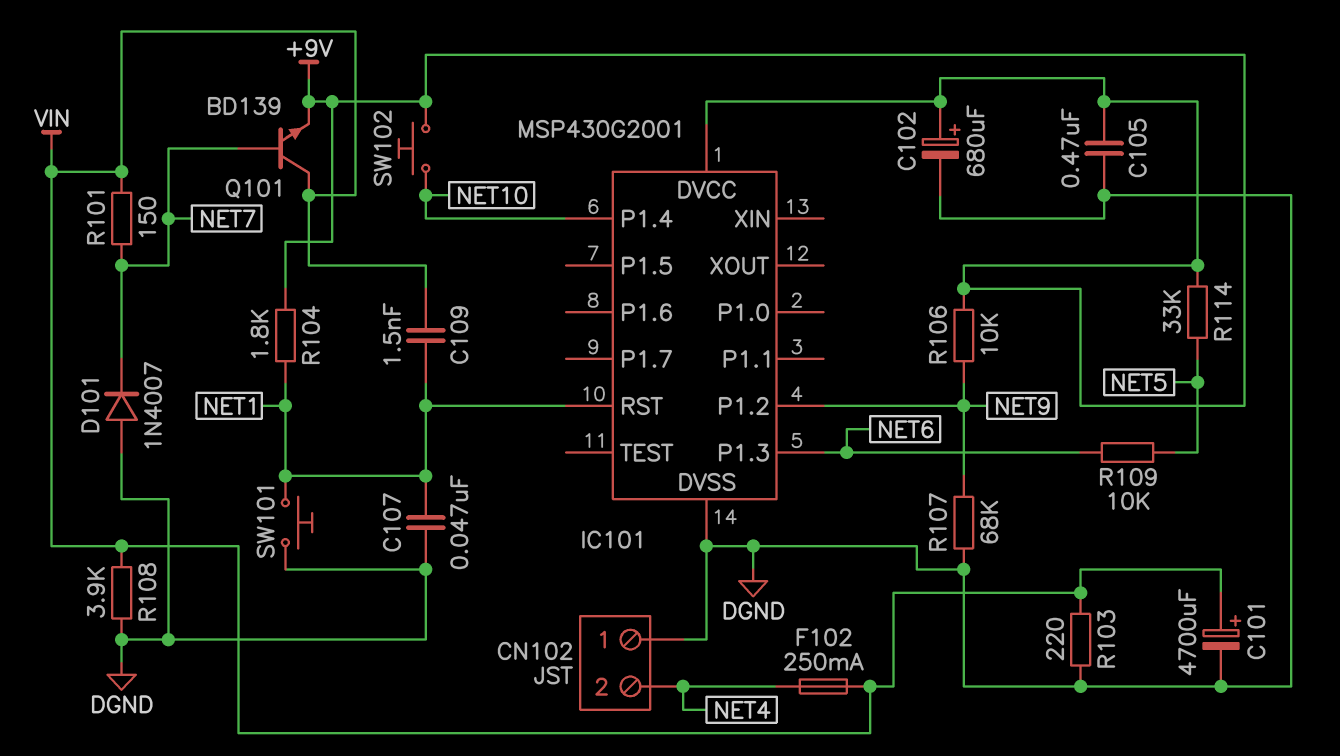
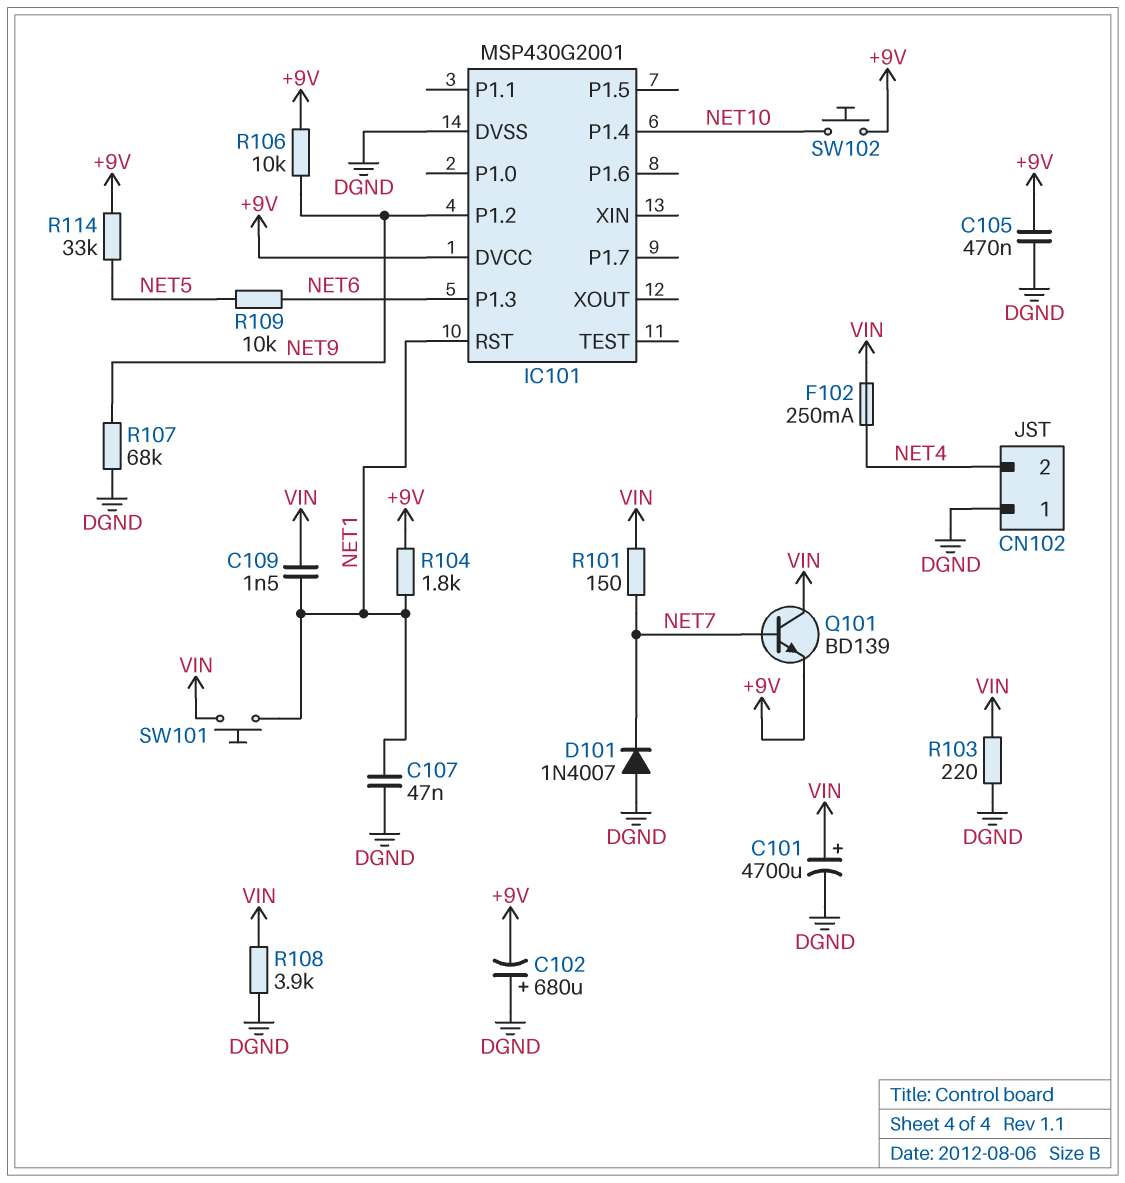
C102: 680uF (plus +9V, minus DGND) -> 680uF (plus DGND, minus +9V)
SW101: button (DGND, NET1) -> button (NET1, VIN)

